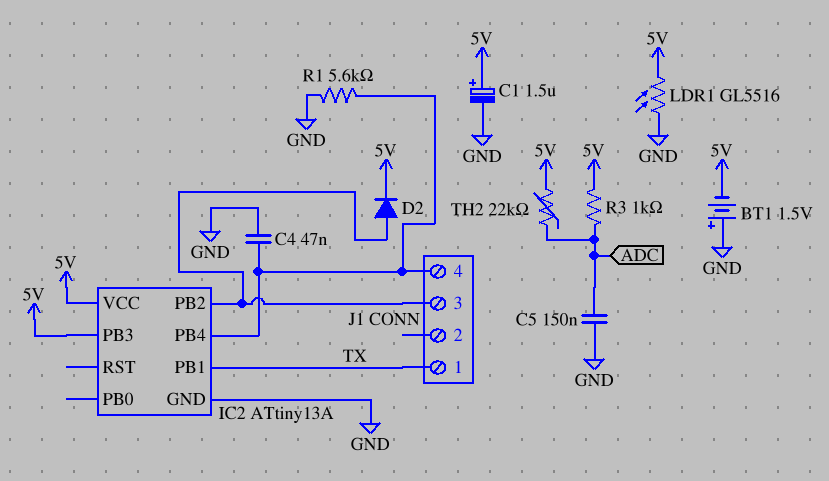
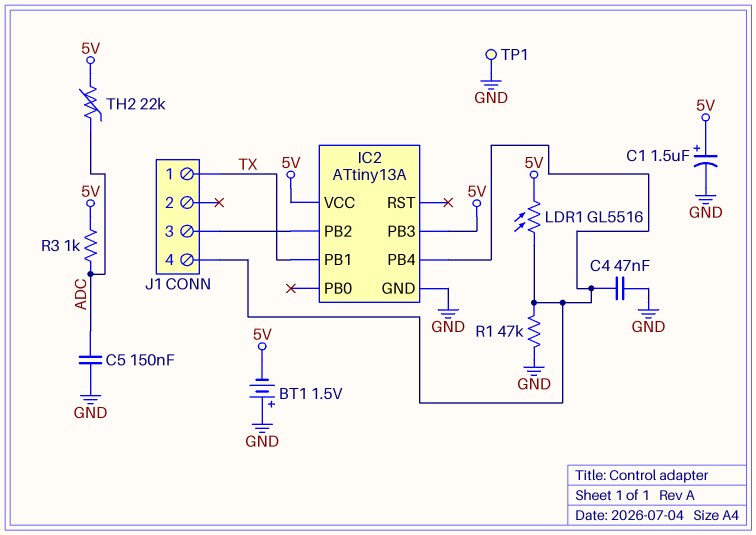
D2: diode (A IC2/PB2, K 5V) -> none
LDR1: GL5516 (5V, GND) -> GL5516 (5V, IC2/PB4)
R1: 5.6k (GND, IC2/PB4) -> 47k (GND, IC2/PB4)
TP1: none -> test point (GND)

